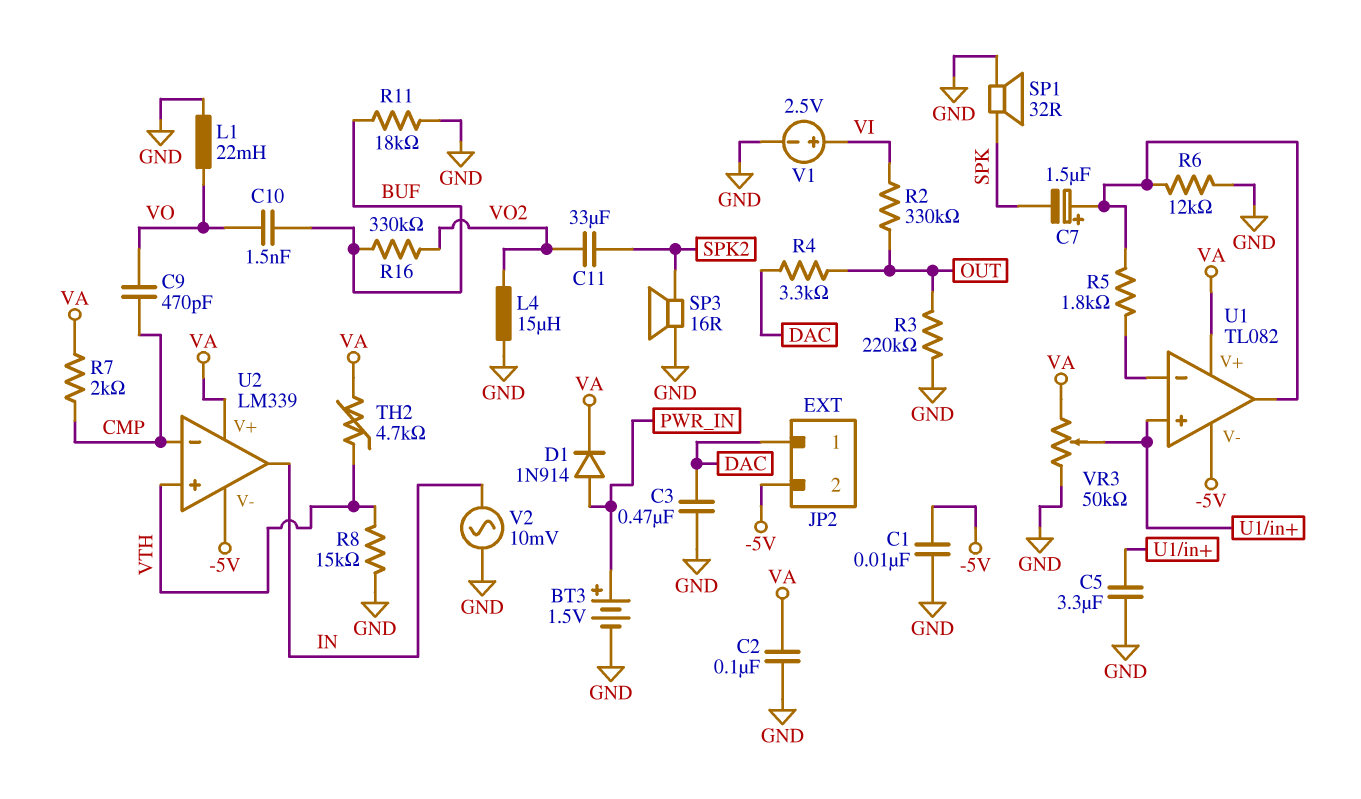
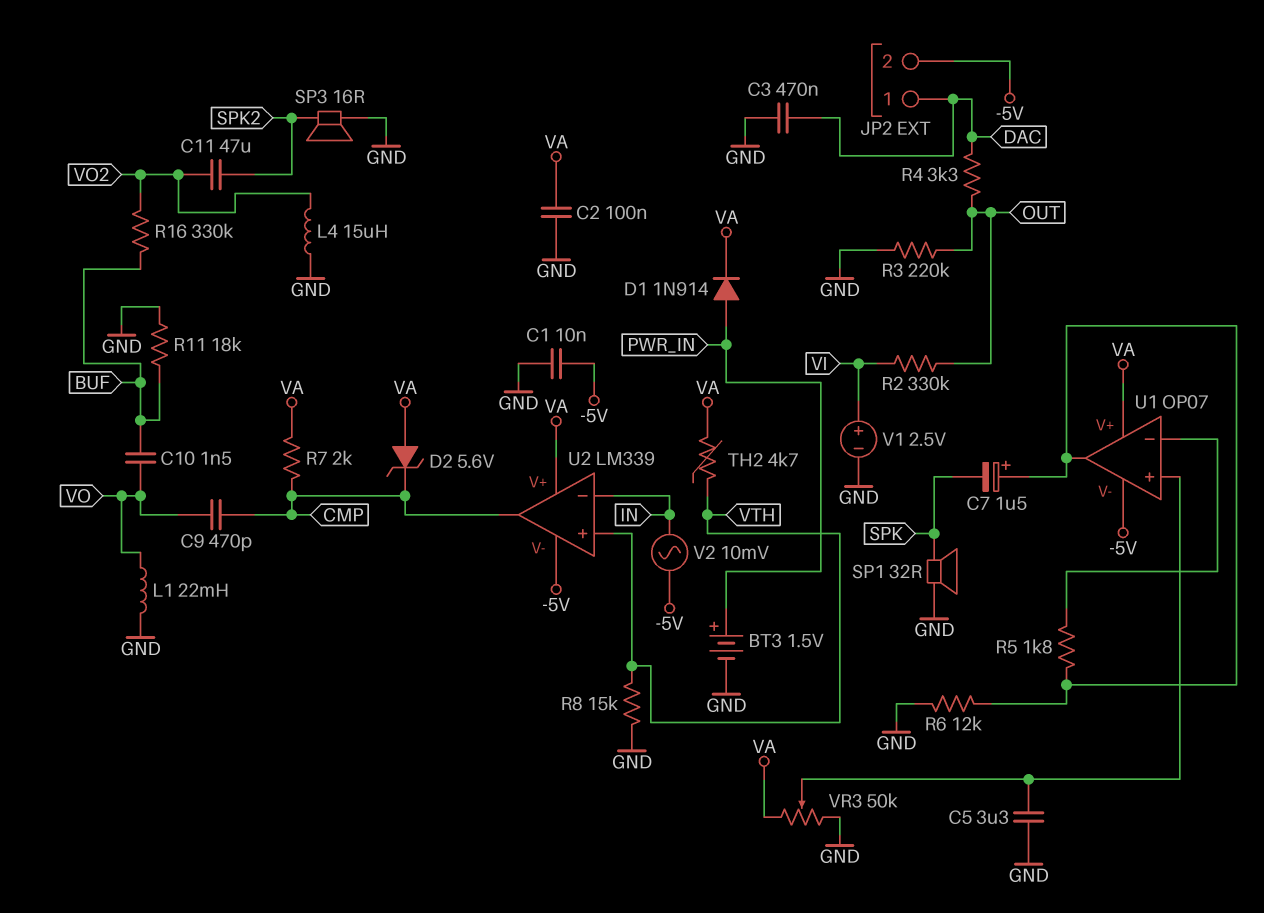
C11: 33uF (SPK2, VO2) -> 47uF (SPK2, VO2)
D2: none -> zener 5.6V (A VA, K CMP)
U1: TL082 -> OP07
U2 pin in-: CMP -> IN
U2 pin out: IN -> CMP
V2: AC 10mV (GND, IN) -> AC 10mV (-5V, IN)

